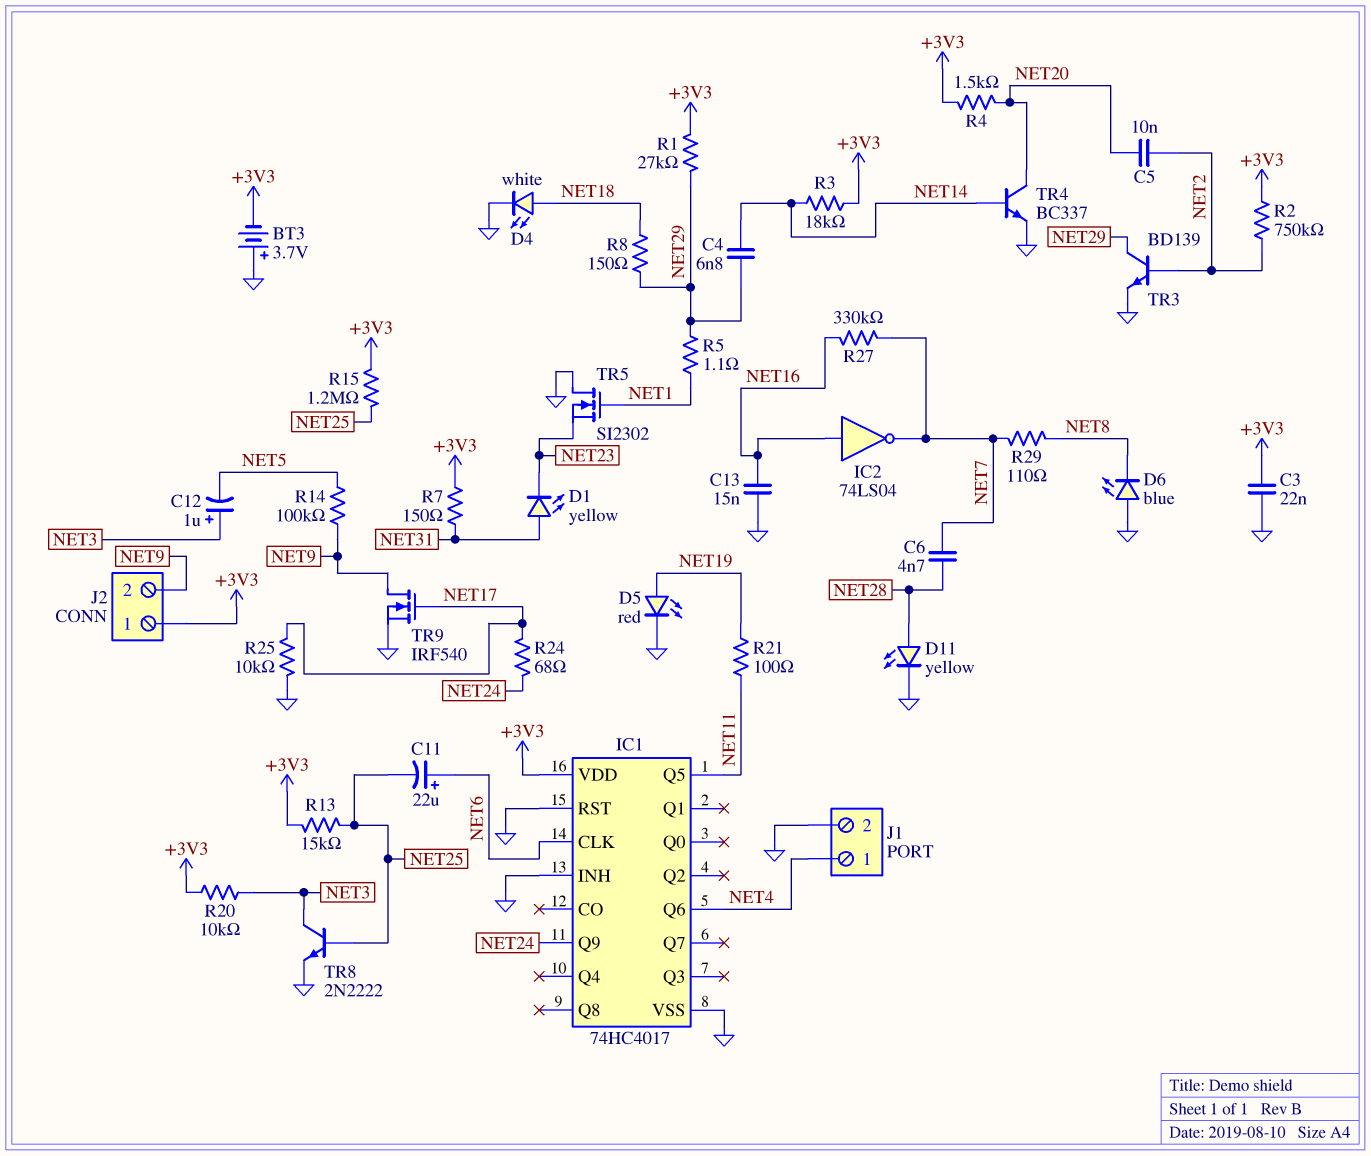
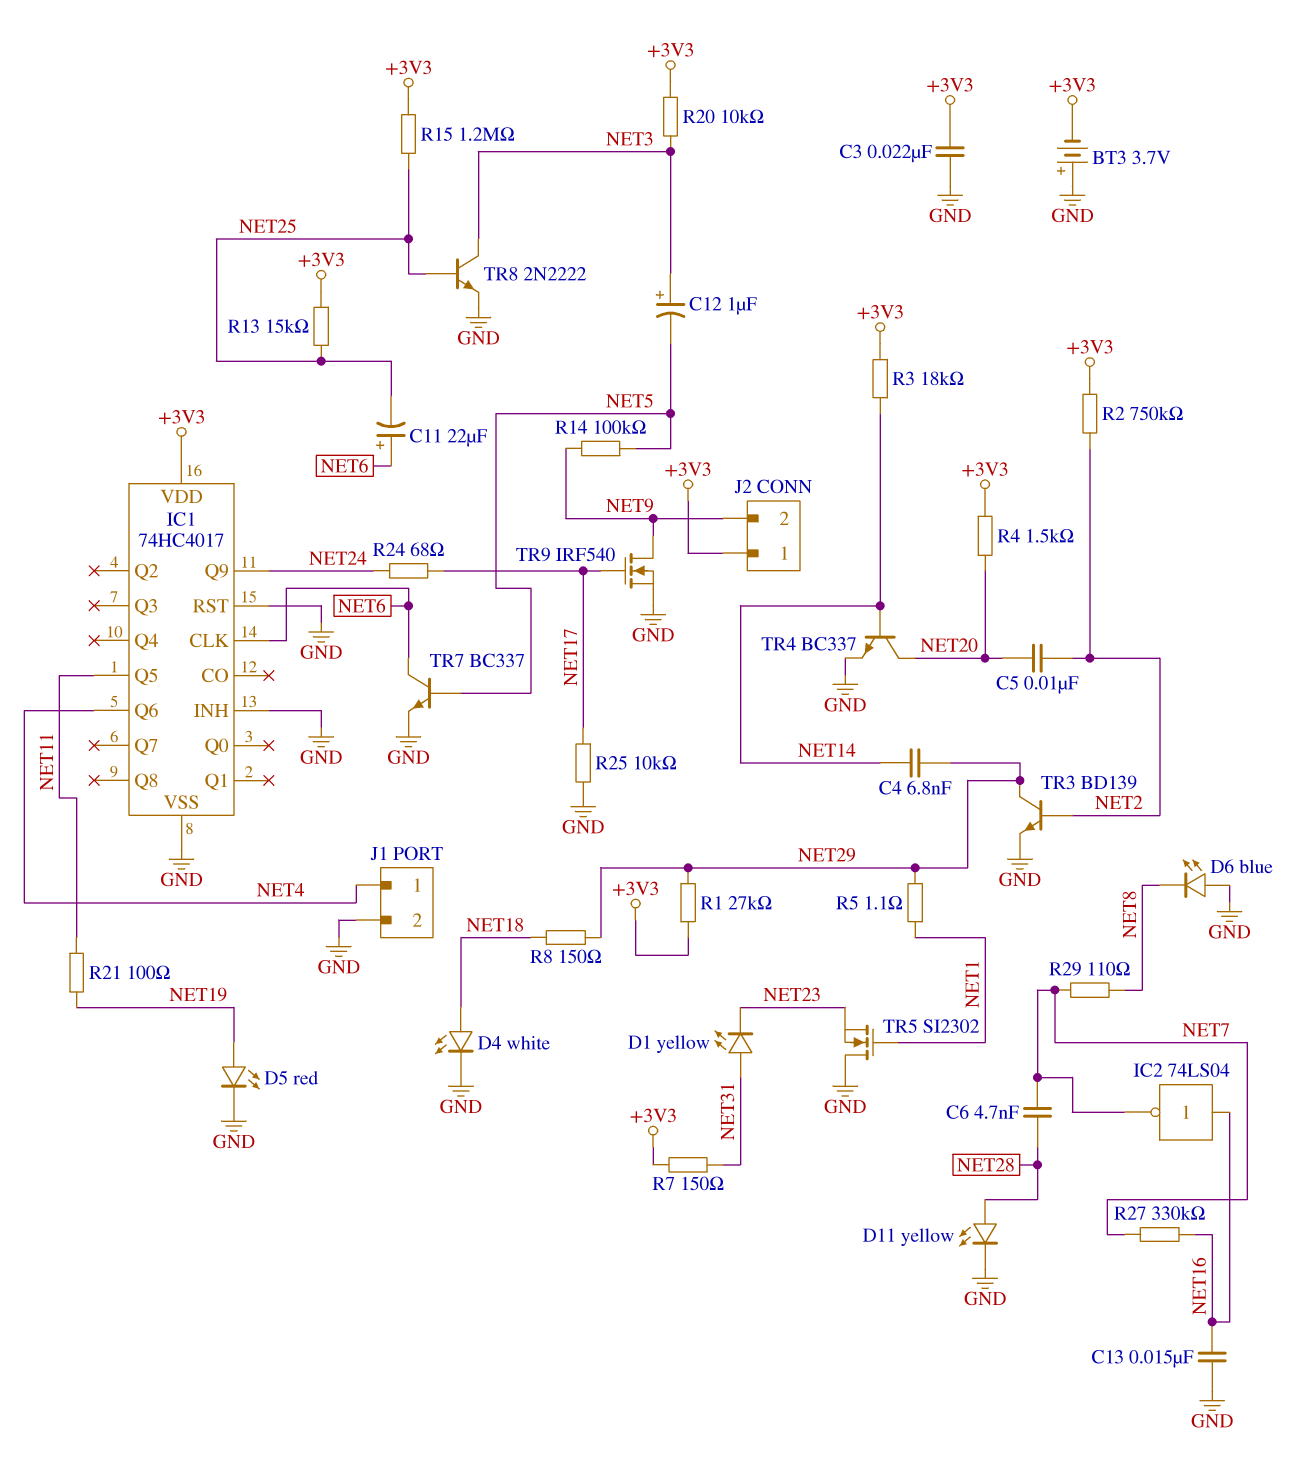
TR7: none -> NPN BC337 (B NET5, C NET6, E GND)

